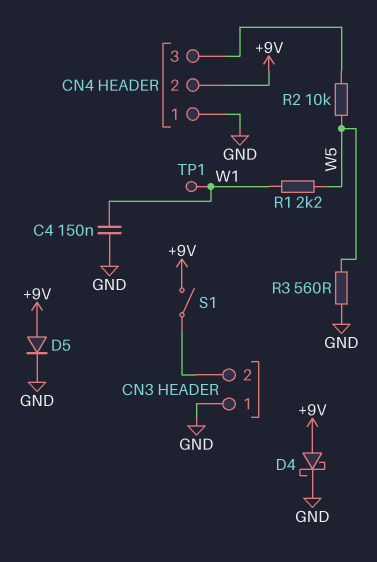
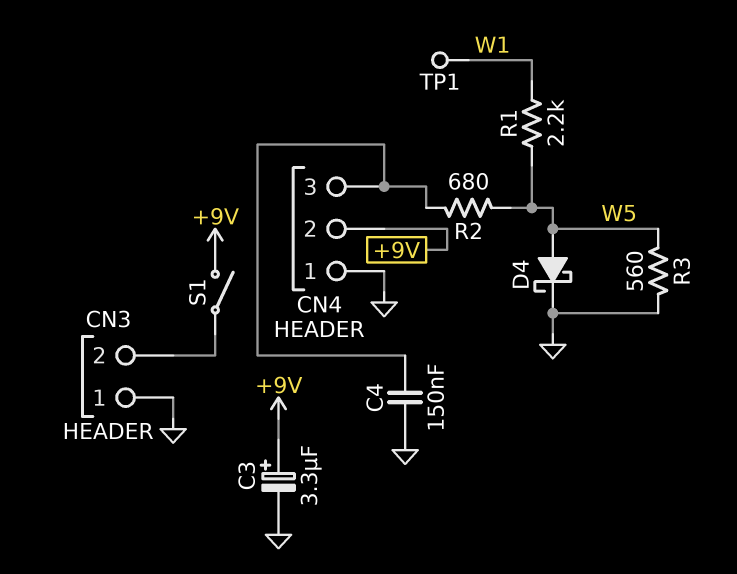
C3: none -> 3.3uF (plus +9V, minus GND)
C4: 150nF (GND, W1) -> 150nF (CN4/3, GND)
D4: schottky (A +9V, K GND) -> schottky (A W5, K GND)
D5: diode (A +9V, K GND) -> none
R2: 10k (CN4/3, W5) -> 680 (CN4/3, W5)

